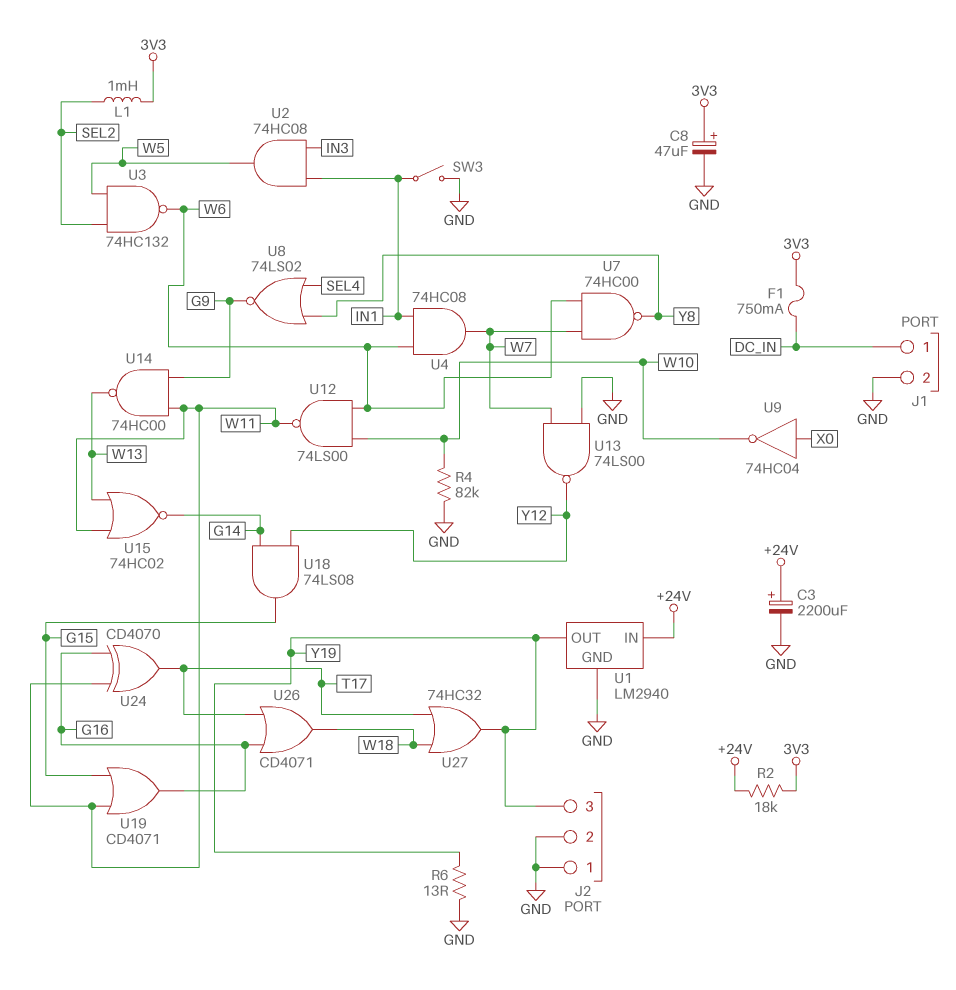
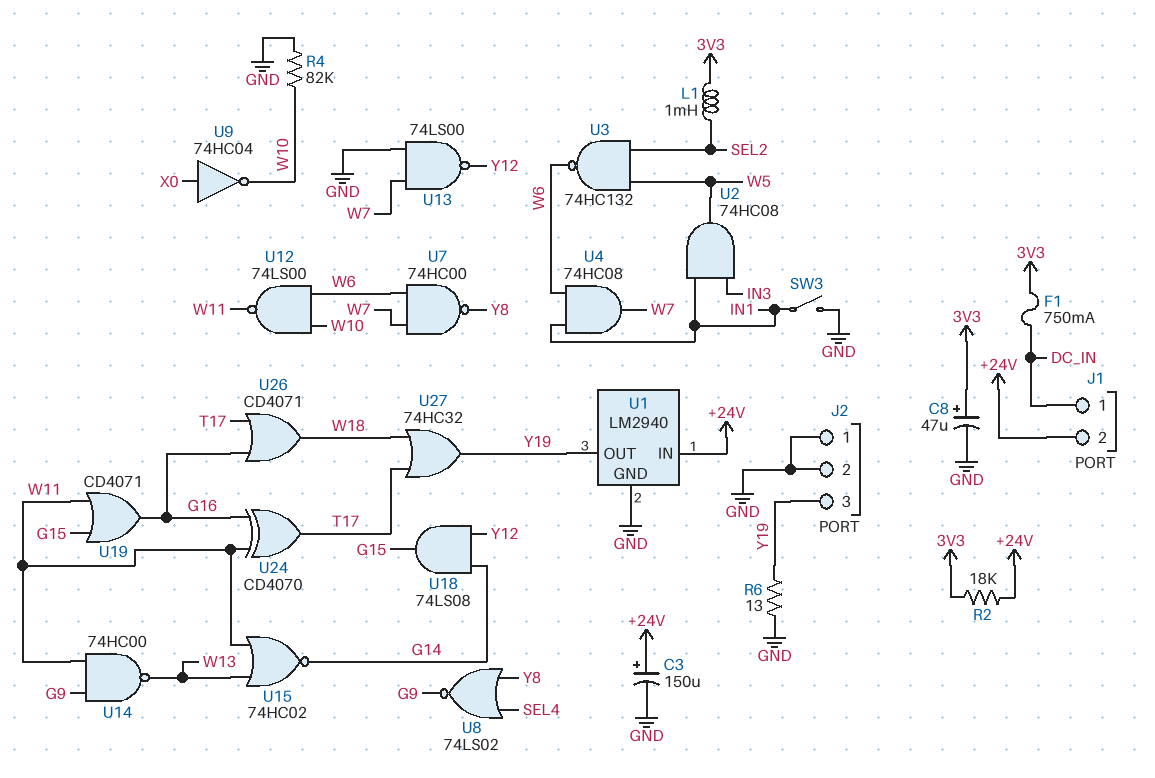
C3: 2200uF (plus +24V, minus GND) -> 150uF (plus +24V, minus GND)
J1 pin 2: GND -> +24V

